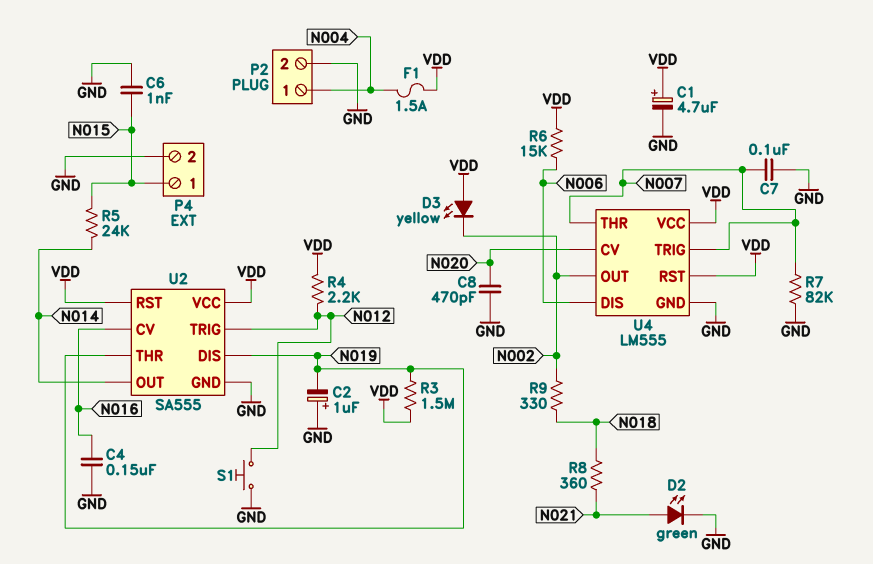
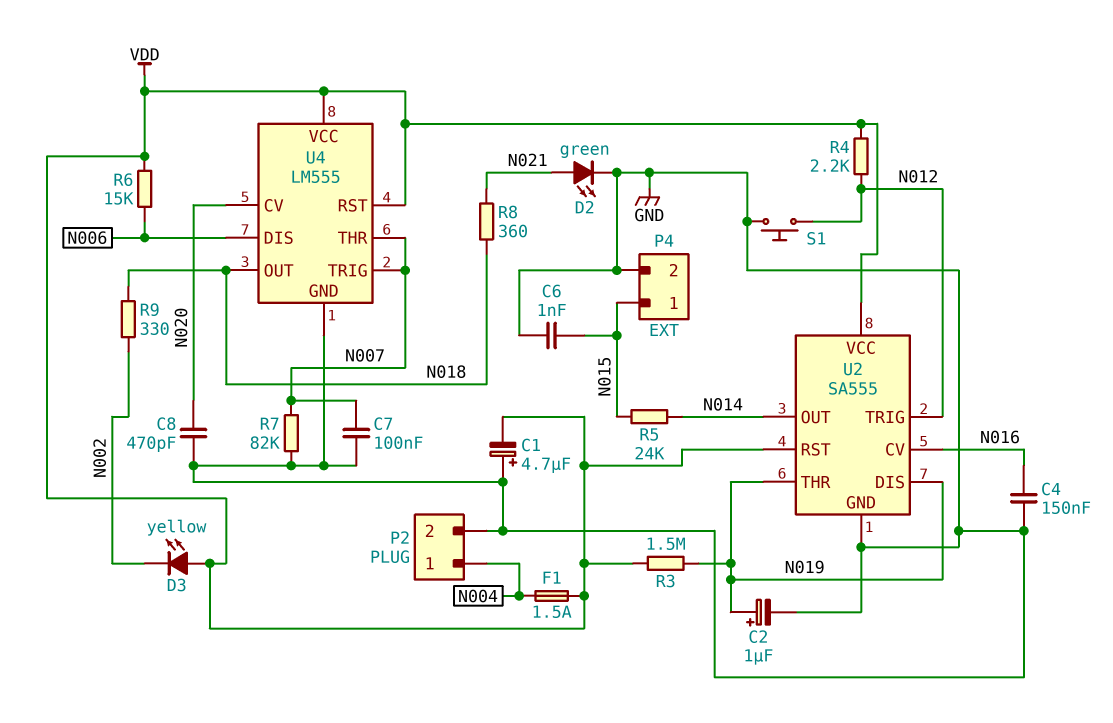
C1: 4.7uF (plus VDD, minus GND) -> 4.7uF (plus GND, minus VDD)
C2: 1uF (plus GND, minus N019) -> 1uF (plus N019, minus GND)
U4 pin OUT: N002 -> N018

